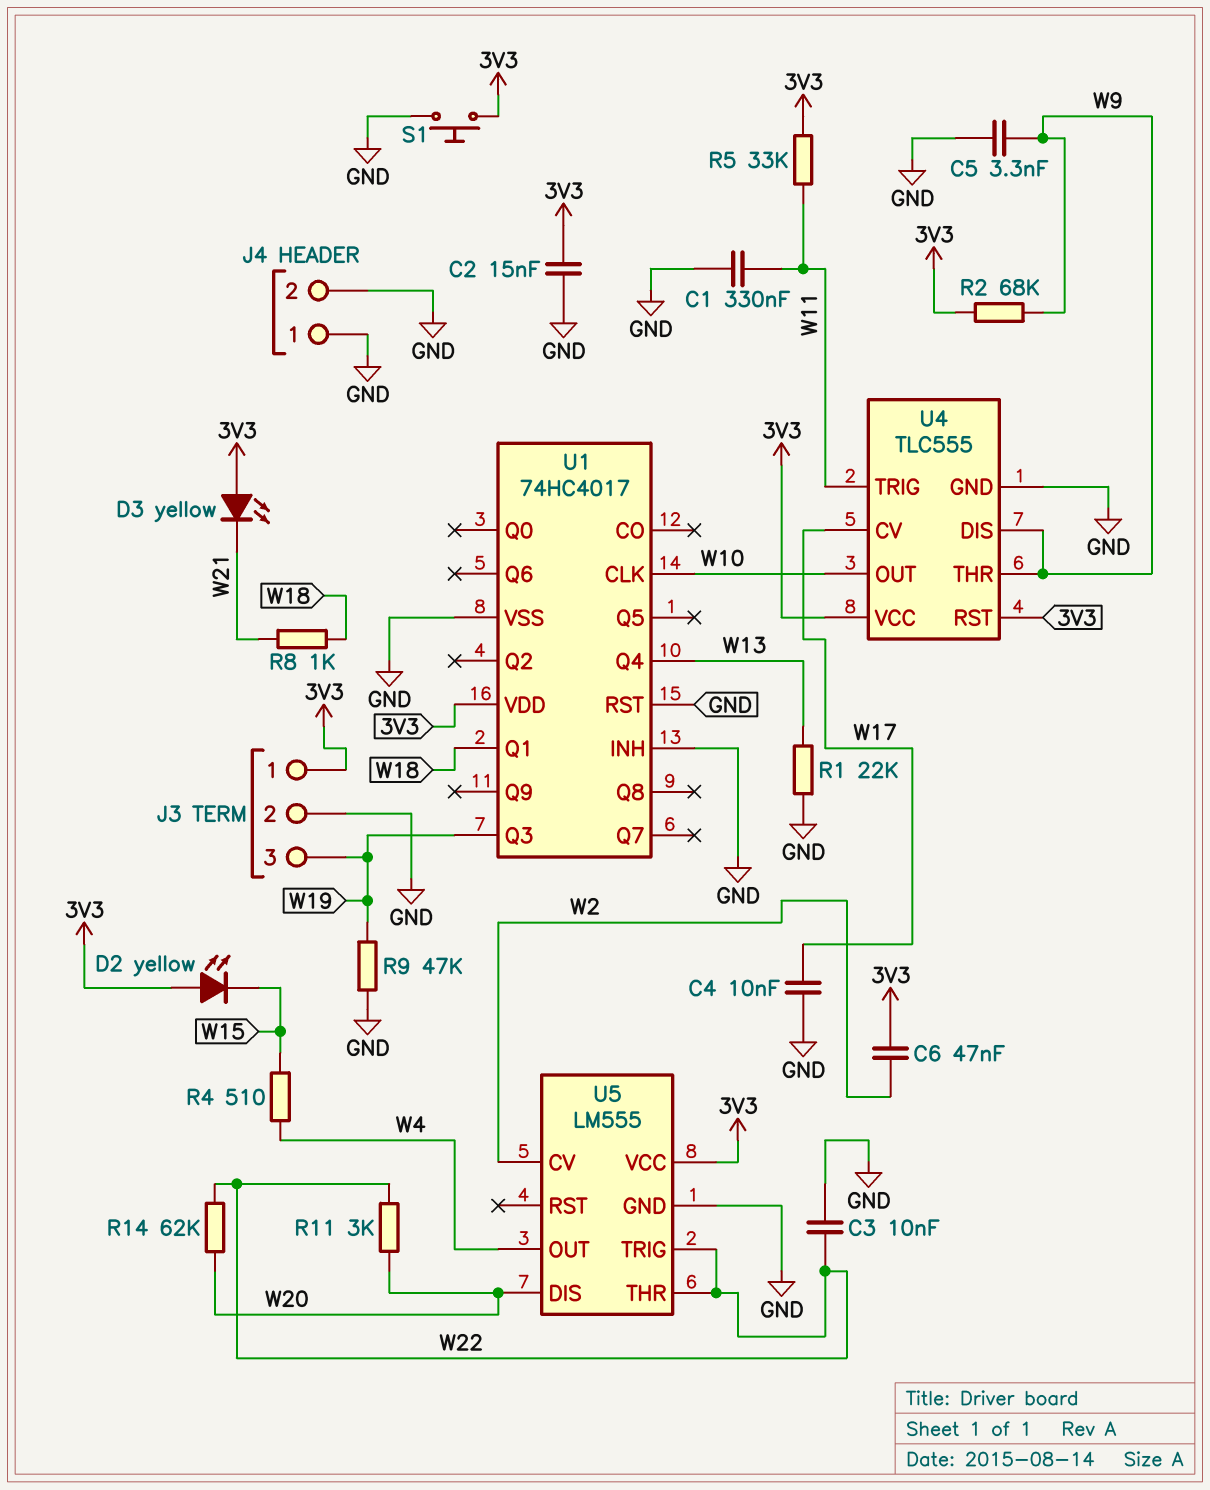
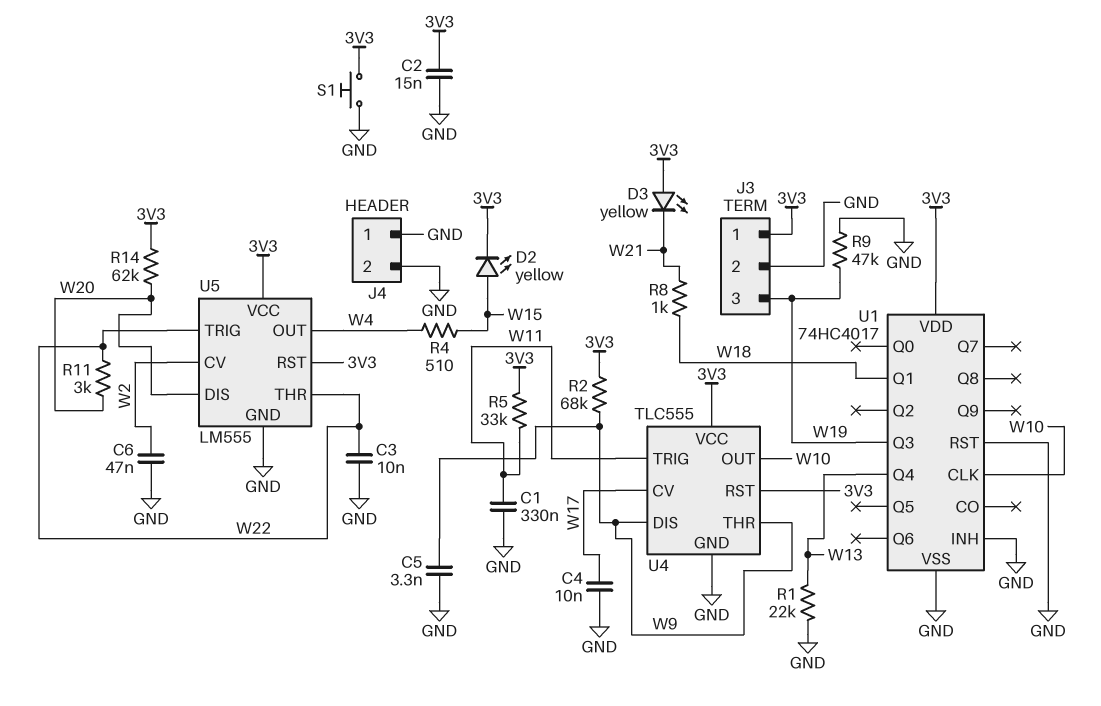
C6: 47nF (3V3, W2) -> 47nF (GND, W2)
D2: LED yellow (A 3V3, K W15) -> LED yellow (A W15, K 3V3)
R14: 62k (W20, W22) -> 62k (3V3, W20)
U5 pin RST: none -> 3V3

